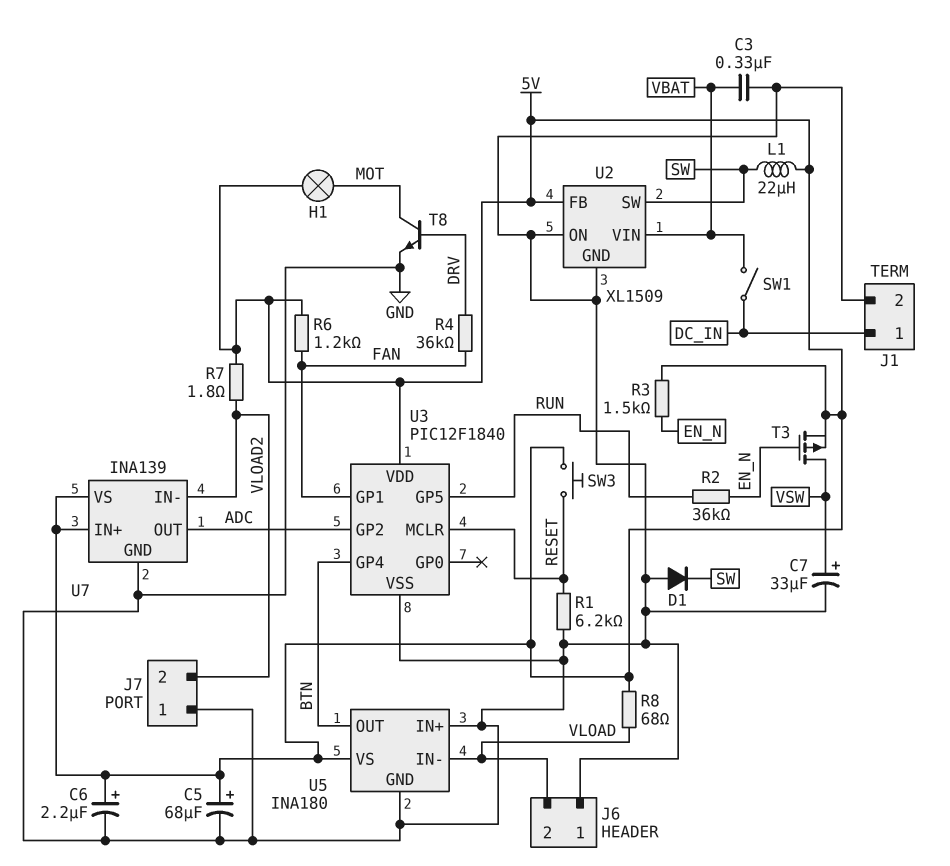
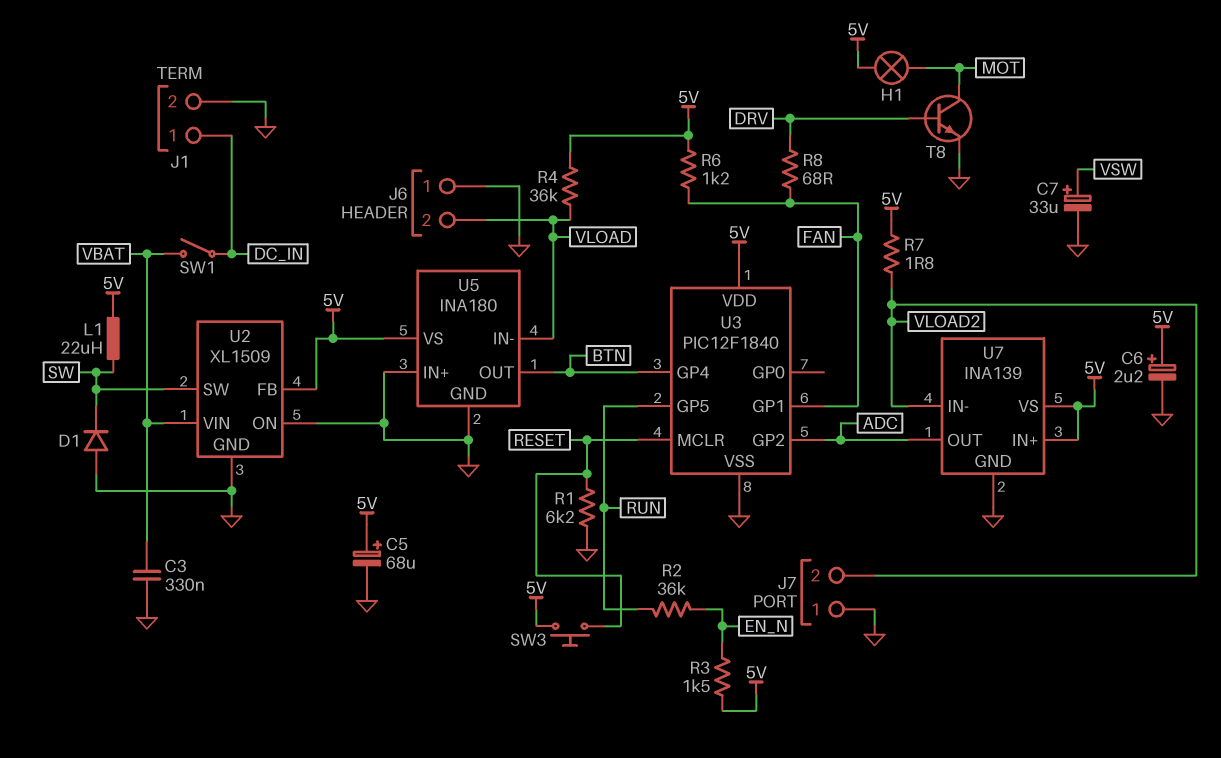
R4: 36k (DRV, FAN) -> 36k (5V, VLOAD)
R8: 68 (5V, VLOAD) -> 68 (DRV, FAN)
T3: PMOS (G EN_N, D VSW, S 5V) -> none

